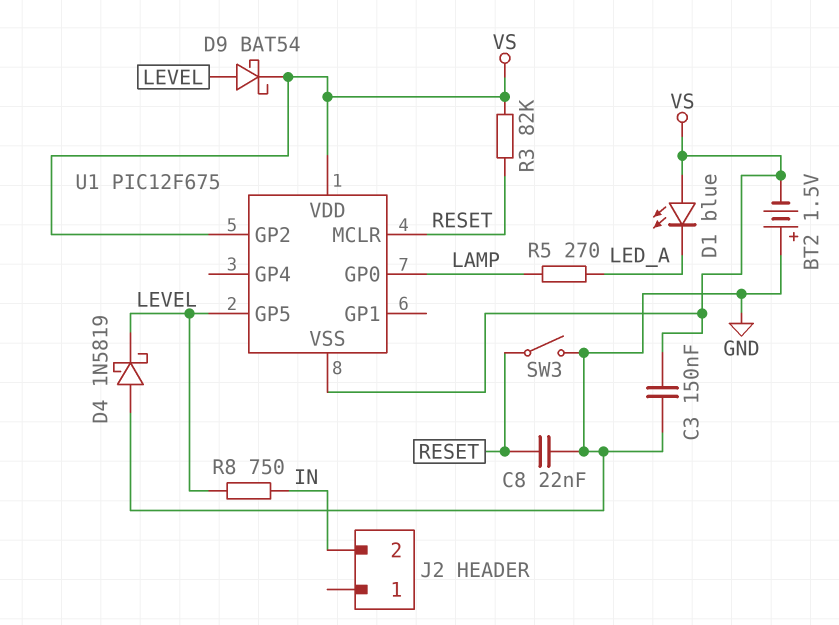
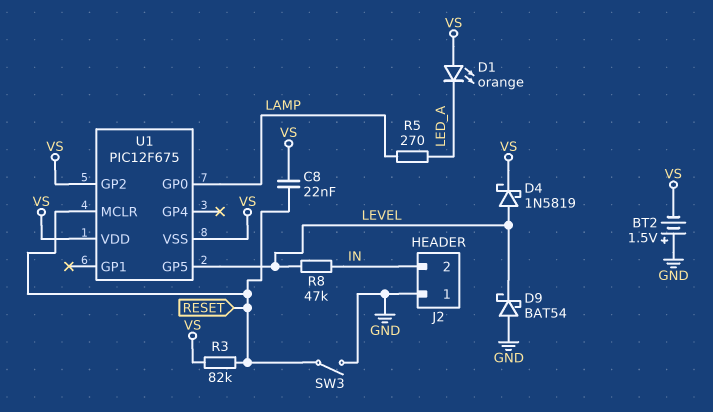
C3: 150nF (GND, VS) -> none
C8: 22nF (GND, RESET) -> 22nF (RESET, VS)
D1: LED blue (A VS, K LED_A) -> LED orange (A VS, K LED_A)
D4: schottky 1N5819 (A GND, K LEVEL) -> schottky 1N5819 (A LEVEL, K VS)
D9: schottky BAT54 (A LEVEL, K VS) -> schottky BAT54 (A GND, K LEVEL)
J2 pin 1: none -> GND
R8: 750 (IN, LEVEL) -> 47k (IN, LEVEL)

